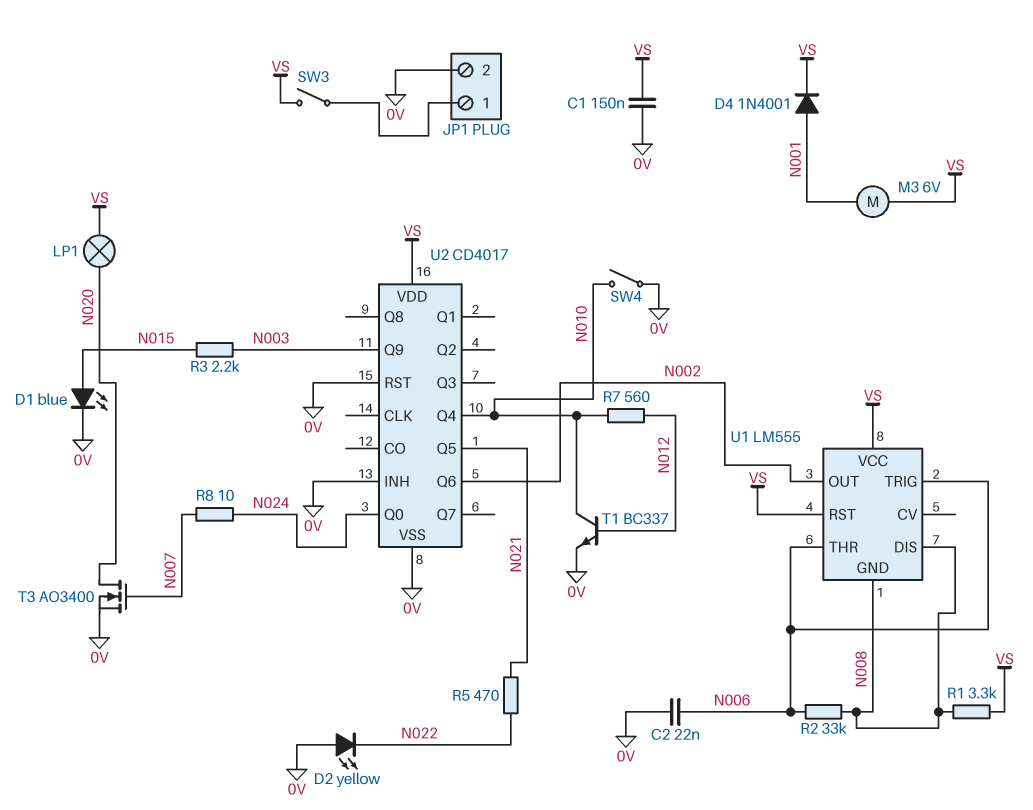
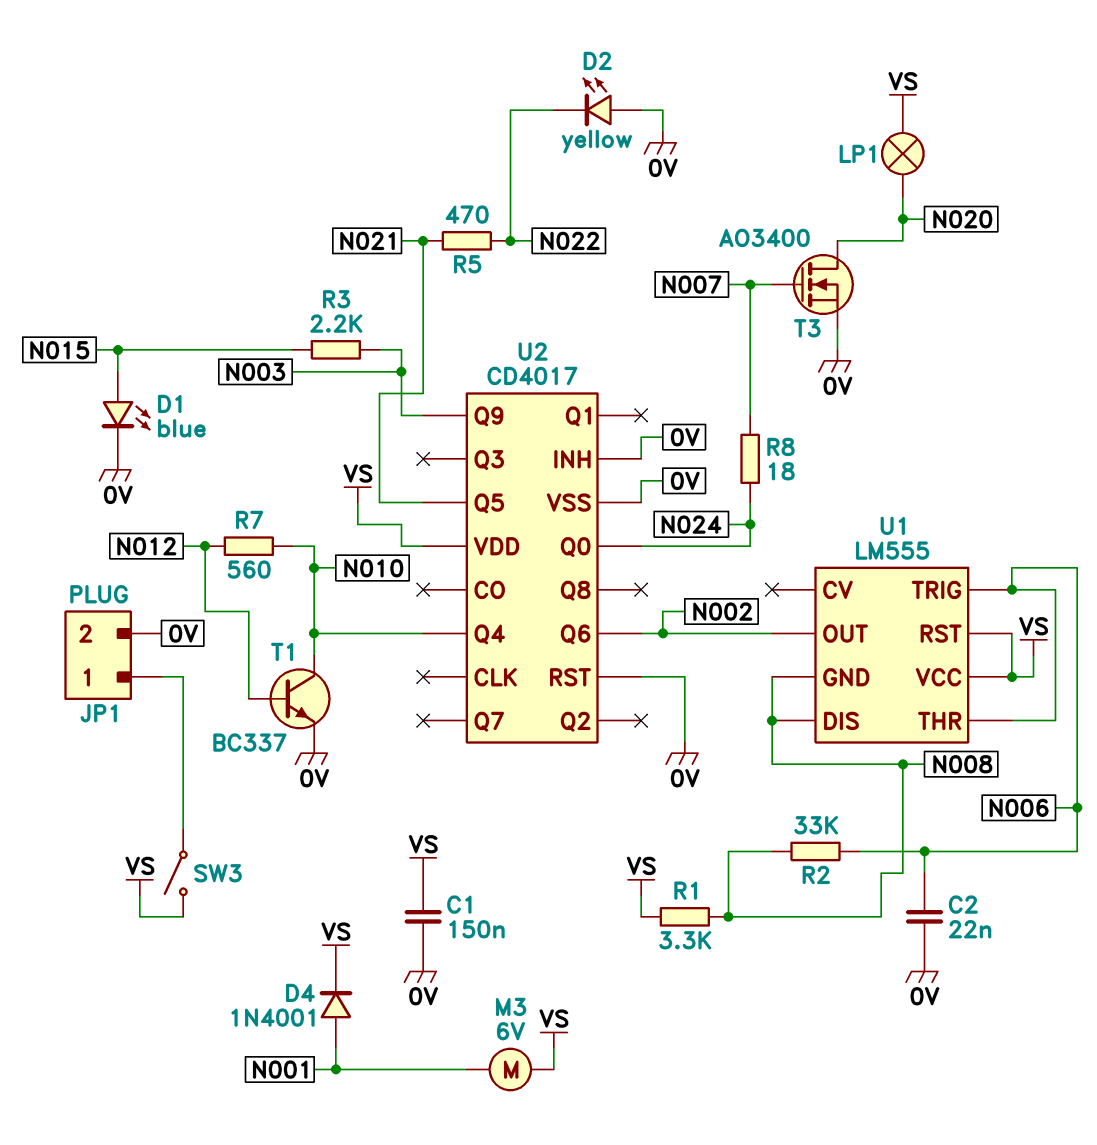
R8: 10 (N007, N024) -> 18 (N007, N024)
SW4: switch (0V, N010) -> none

